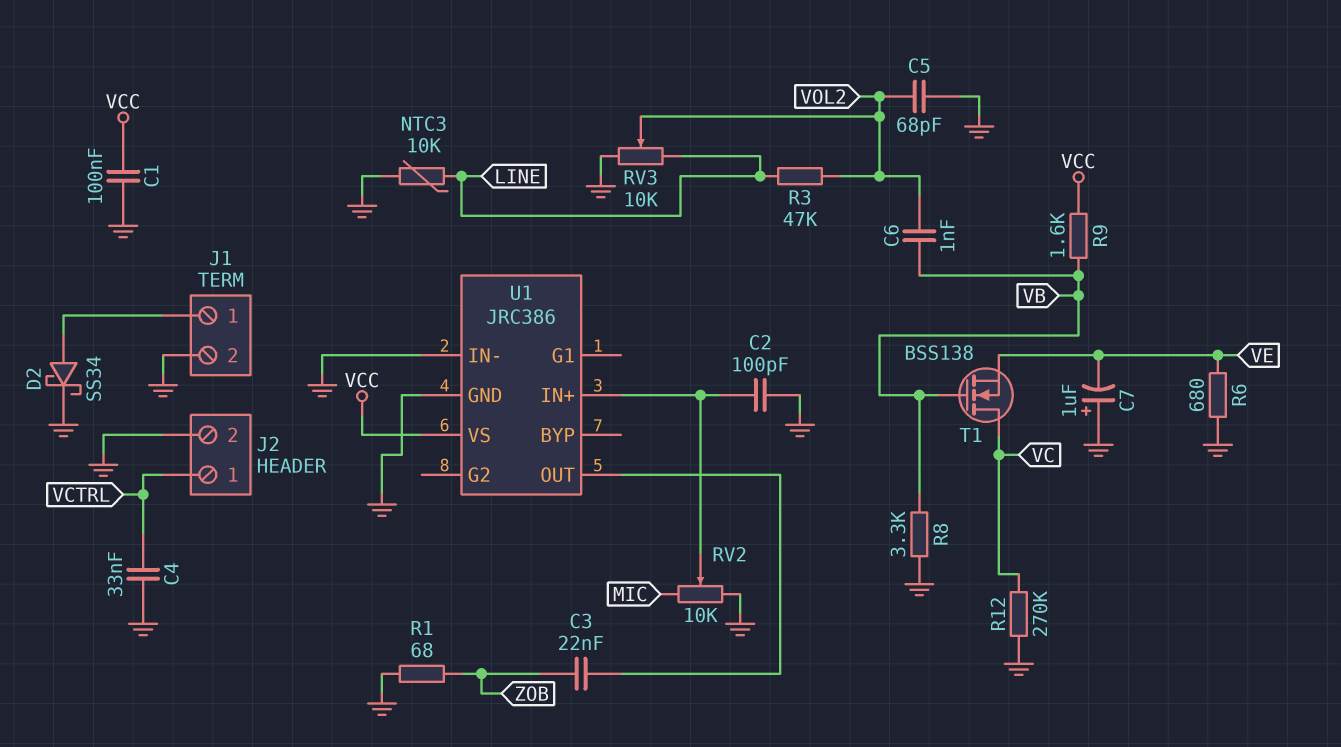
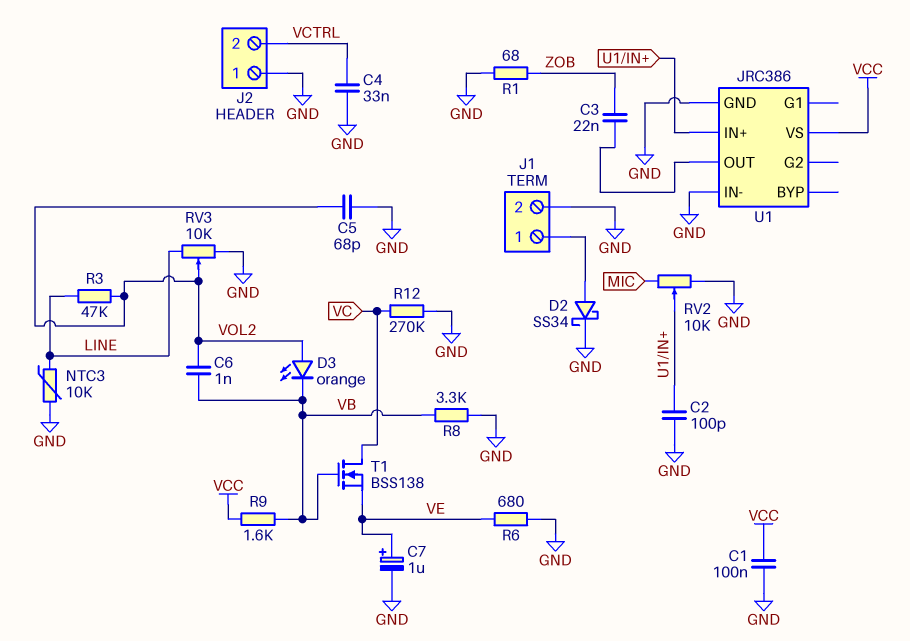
C7: 1uF (plus GND, minus VE) -> 1uF (plus VE, minus GND)
D3: none -> LED orange (A VOL2, K VB)
J2 pin 1: VCTRL -> GND
J2 pin 2: GND -> VCTRL

